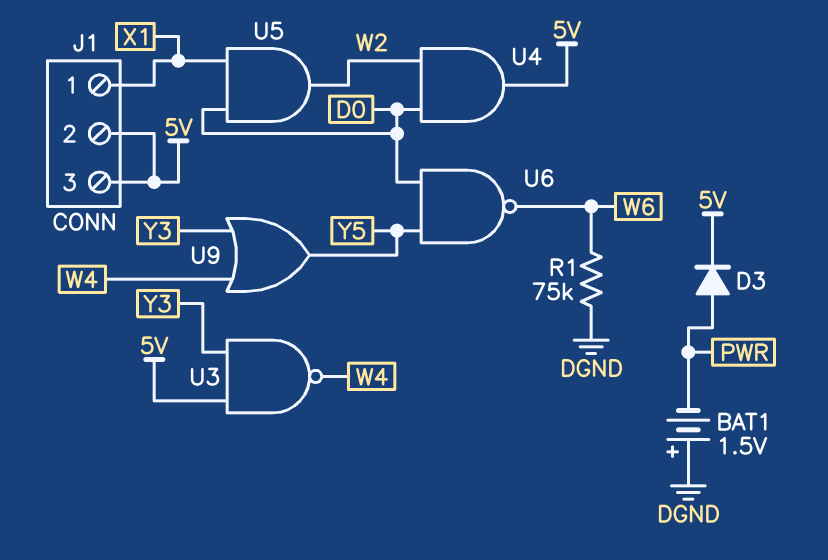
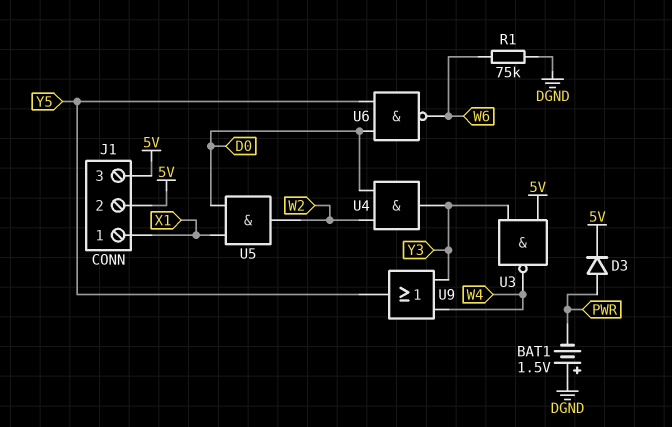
U4: AND (in D0, in W2, out 5V) -> AND (in D0, in W2, out Y3)

